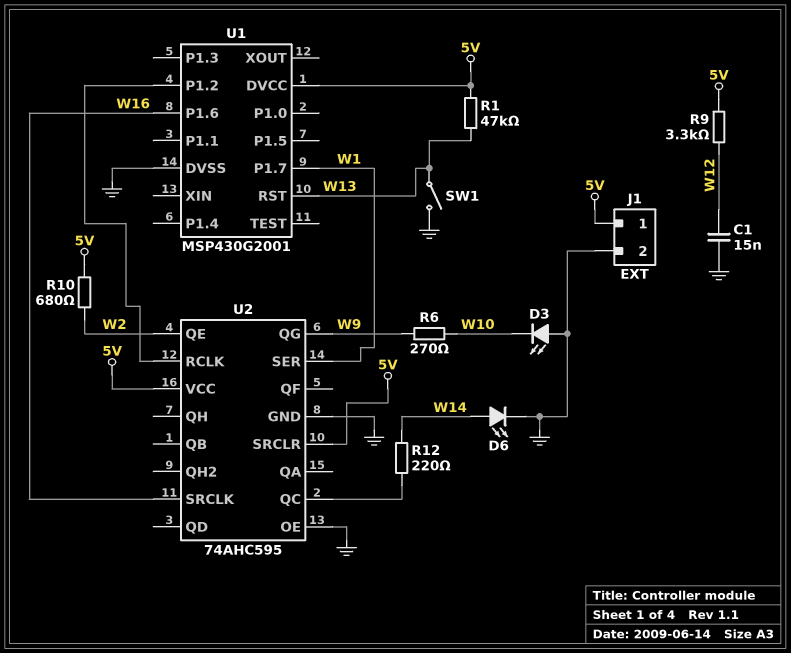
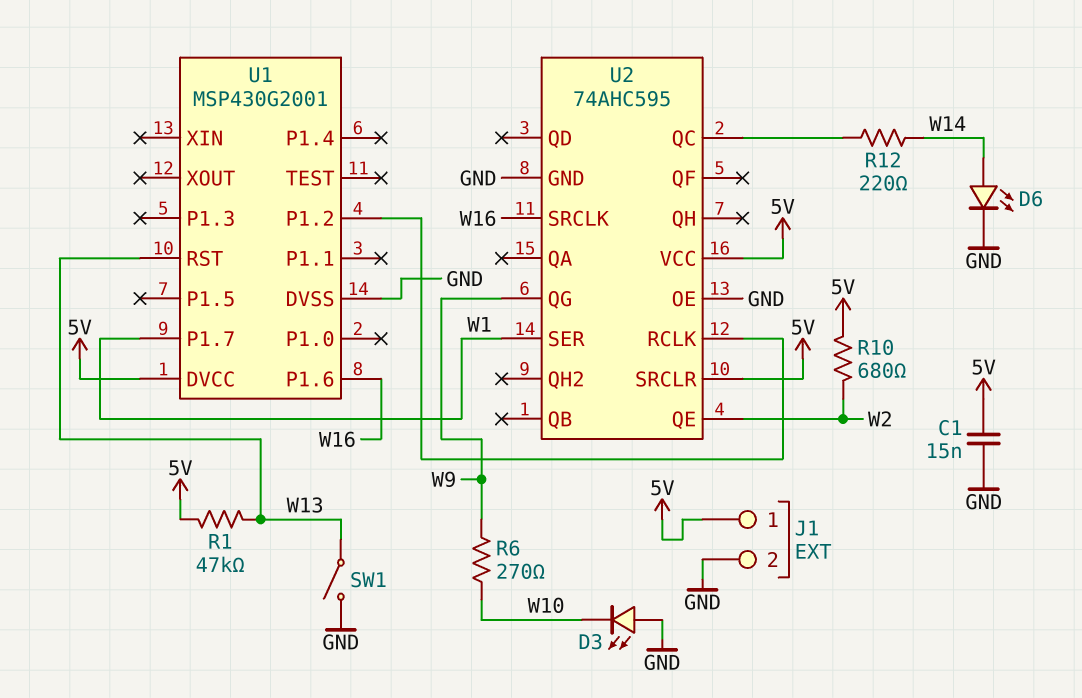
C1: 15nF (GND, W12) -> 15nF (5V, GND)
R9: 3.3k (5V, W12) -> none

